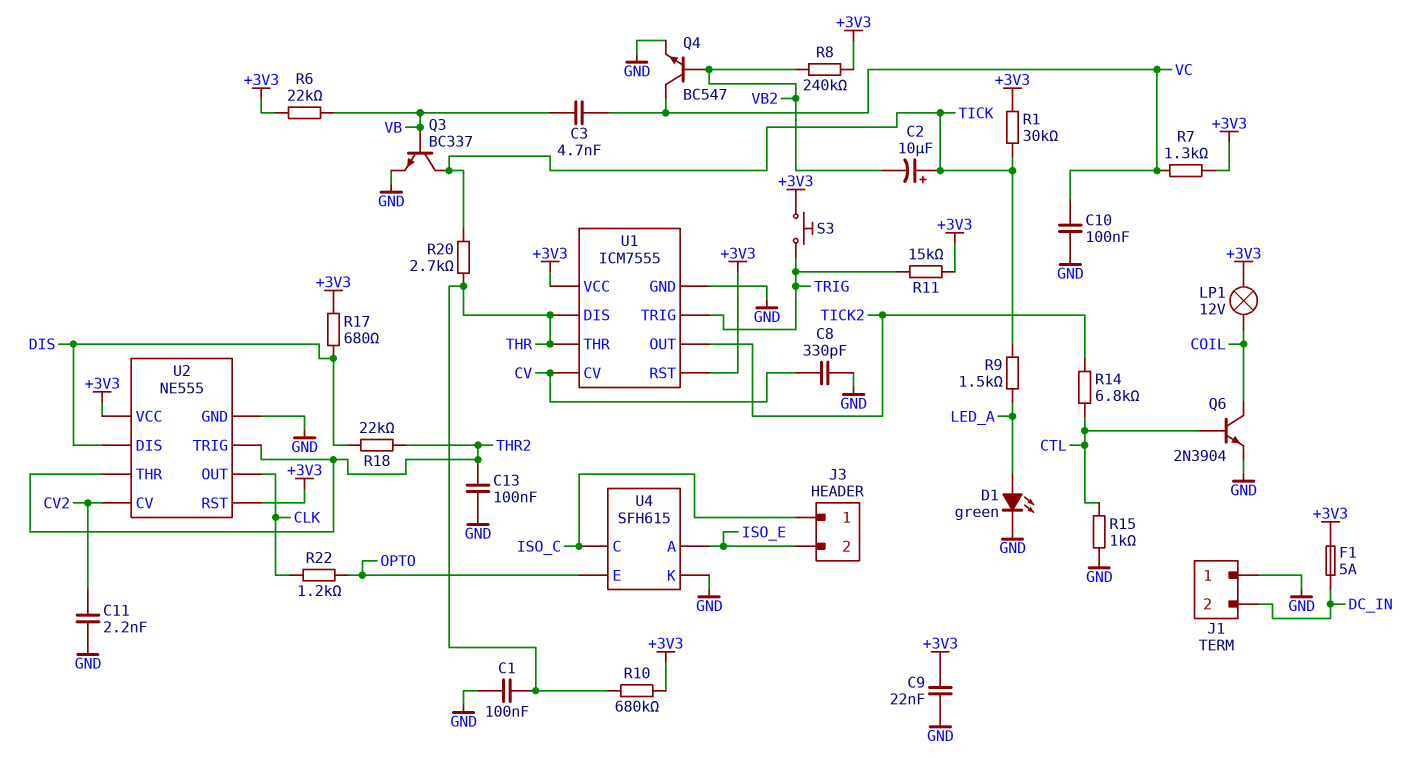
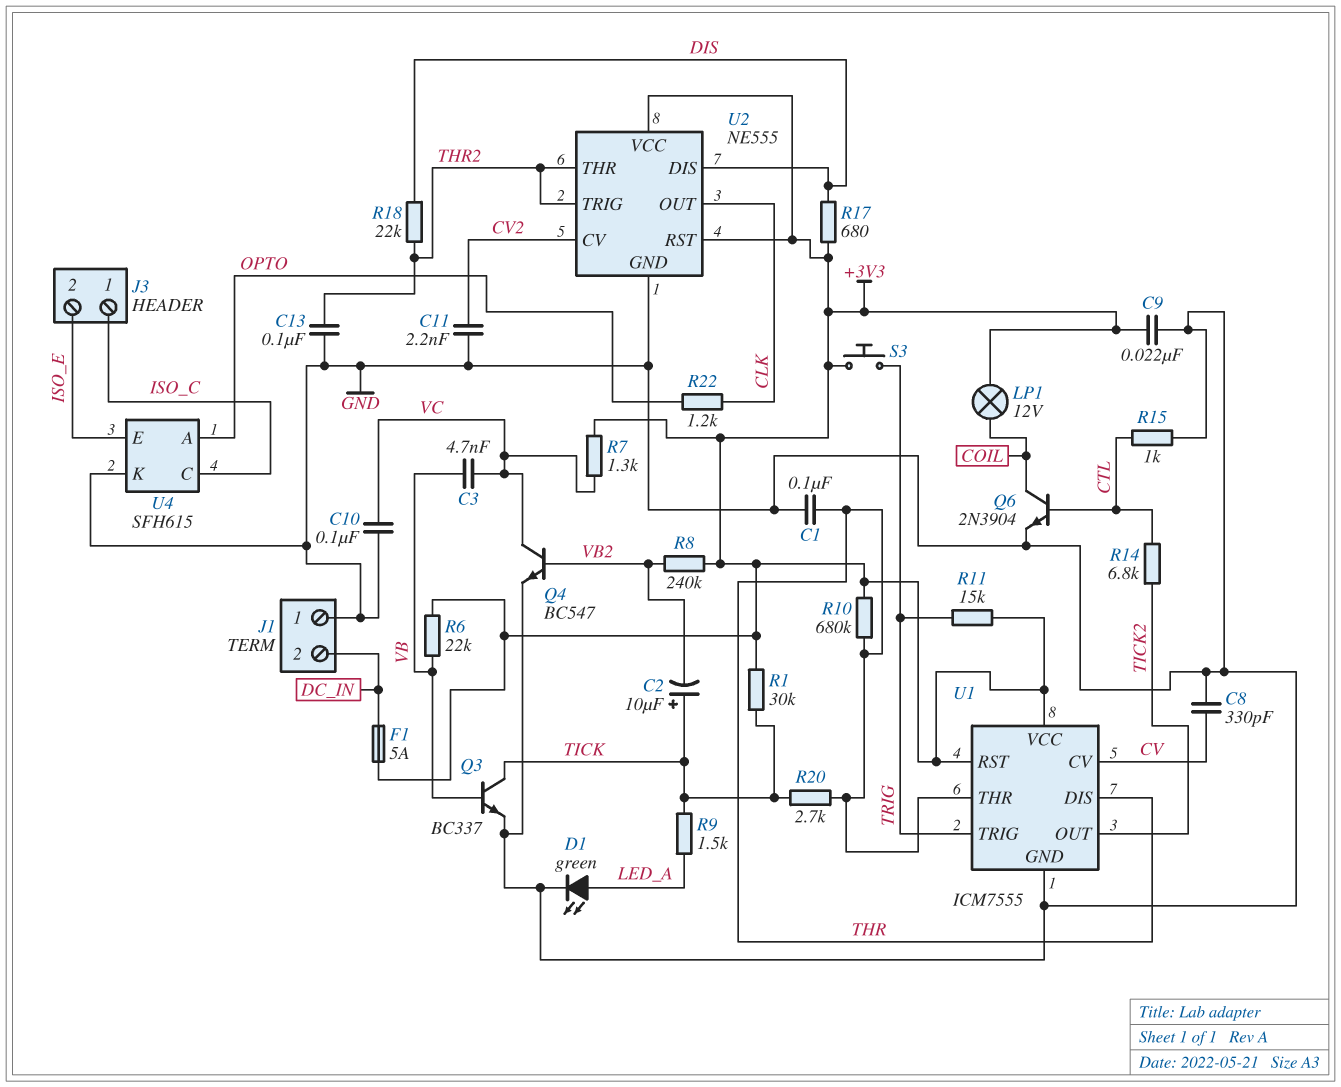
U4 pin A: ISO_E -> OPTO
U4 pin E: OPTO -> ISO_E

